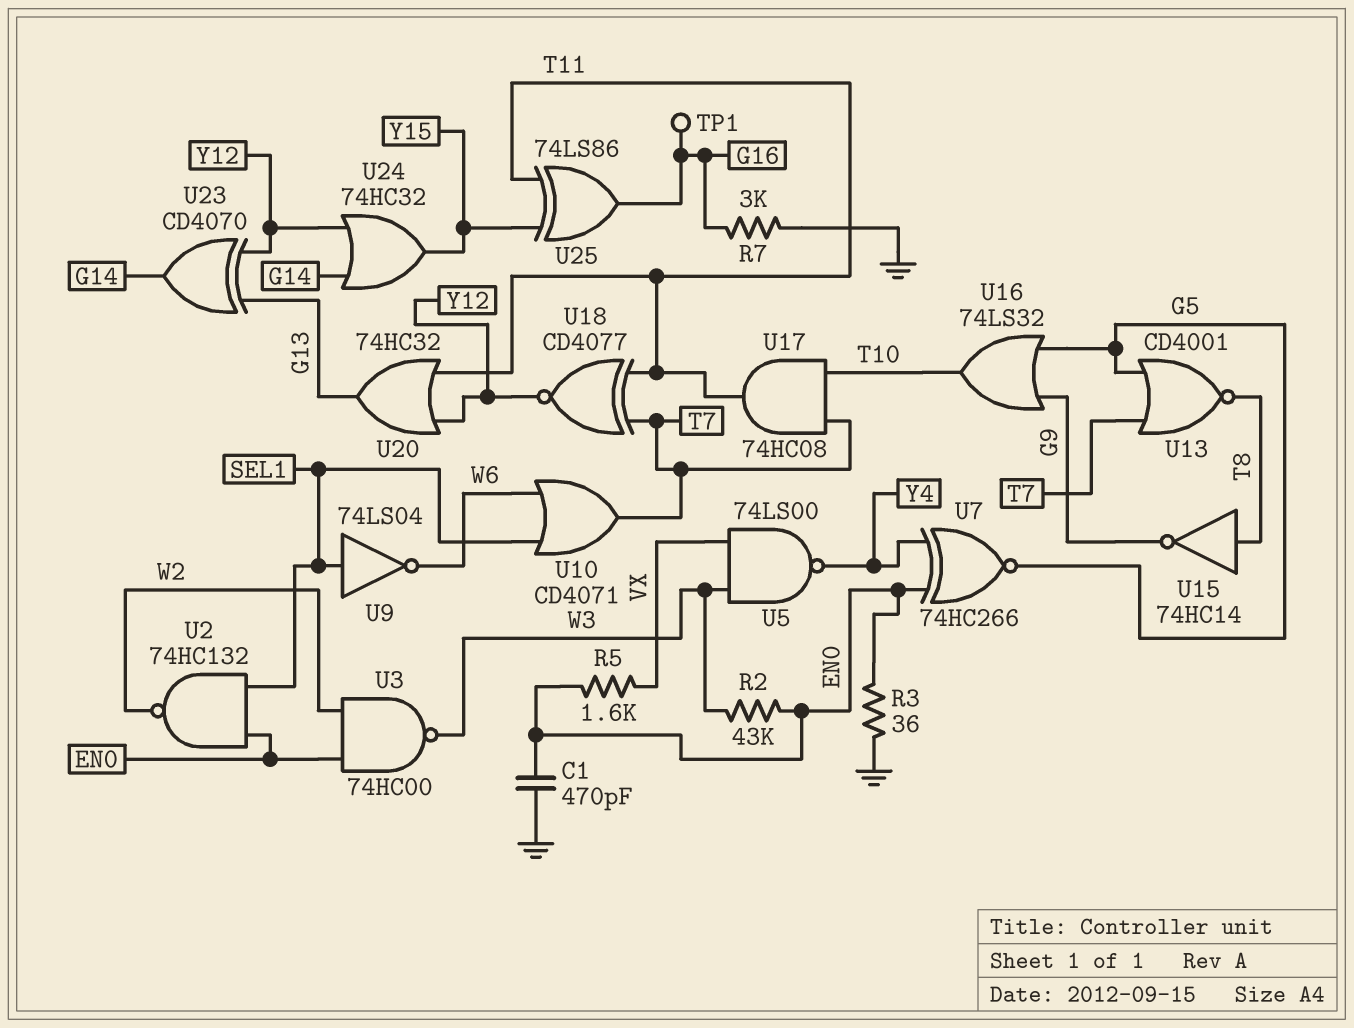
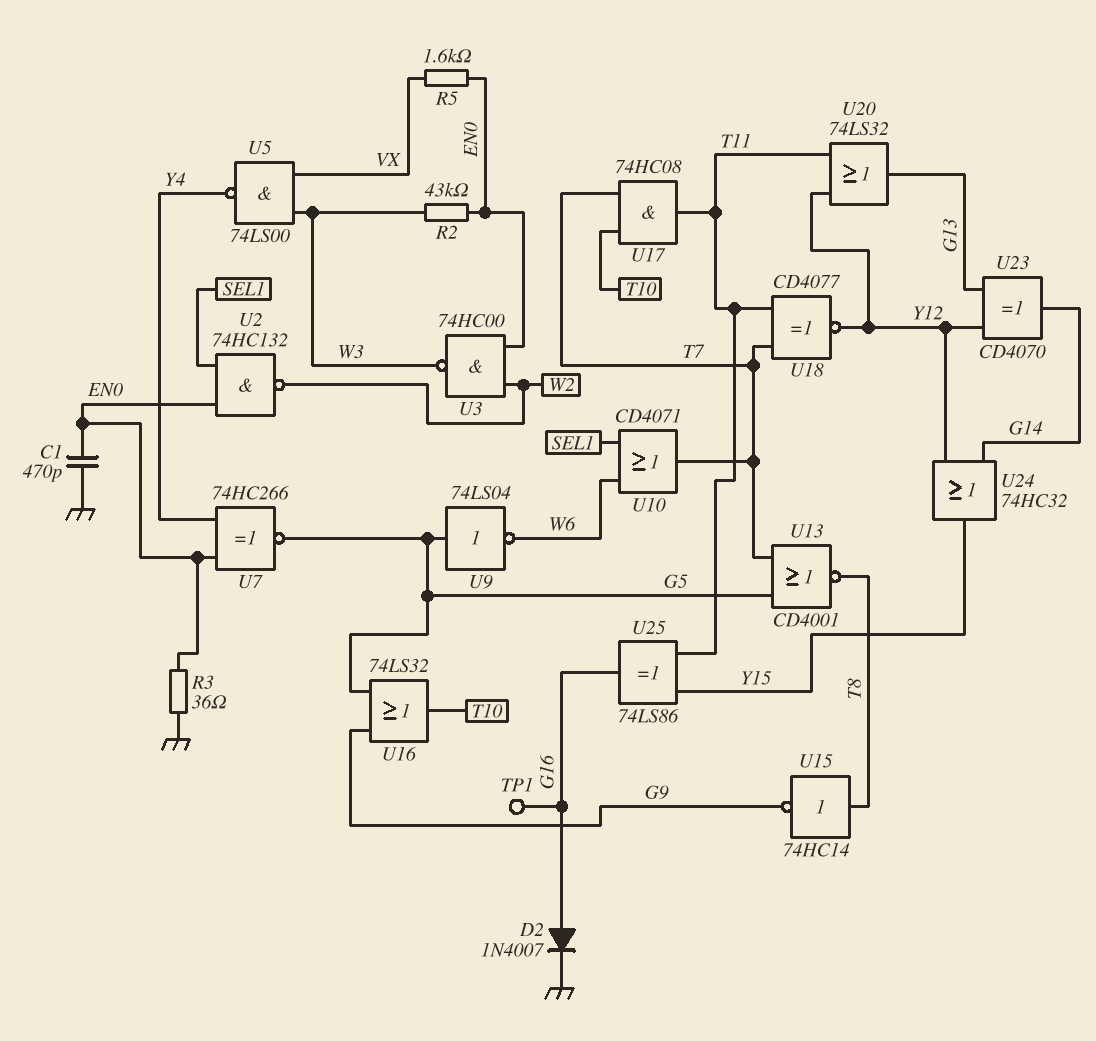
D2: none -> diode 1N4007 (A G16, K GND)
R7: 3k (G16, GND) -> none
U9: NOT 74LS04 (in SEL1, out W6) -> NOT 74LS04 (in G5, out W6)
U20: OR 74HC32 (in T11, in Y12, out G13) -> OR 74LS32 (in T11, in Y12, out G13)

